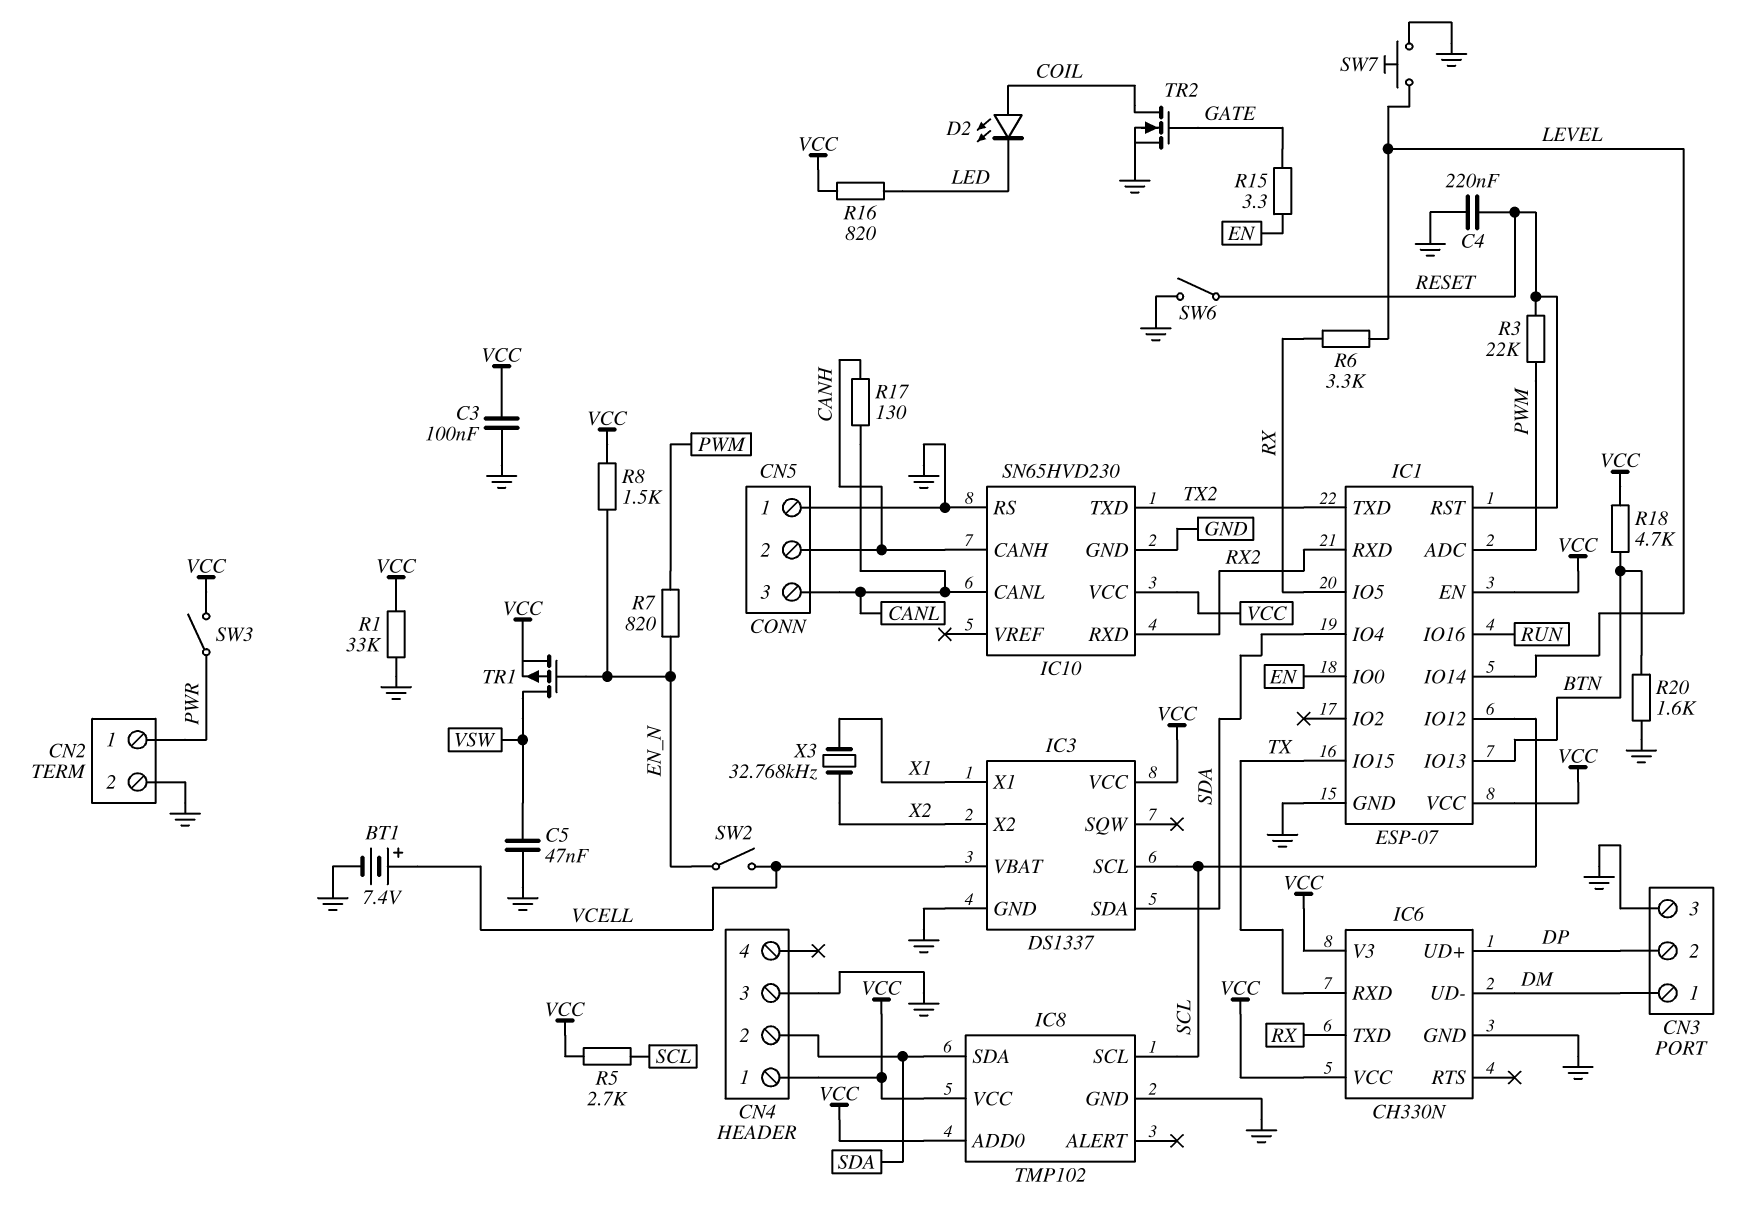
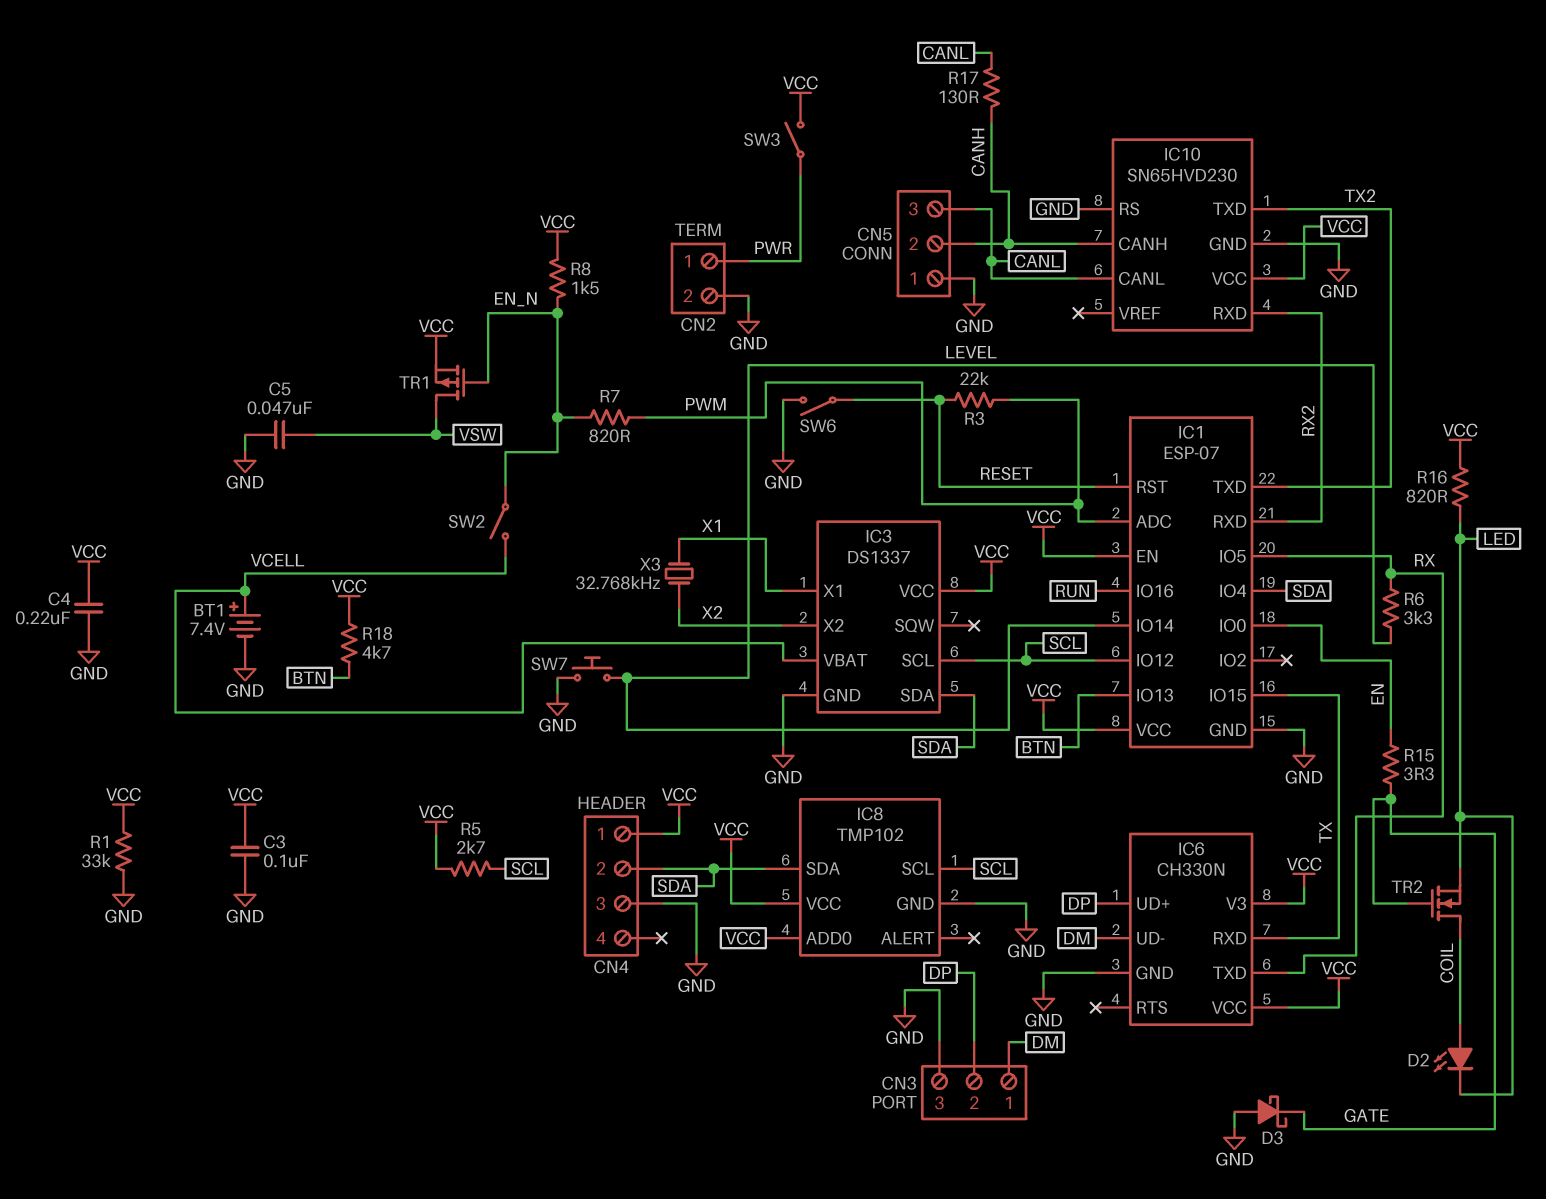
C4: 220nF (GND, RESET) -> 220nF (GND, VCC)
D3: none -> schottky (A GND, K GATE)
R20: 1.6k (BTN, GND) -> none
TR2: NMOS (G GATE, D COIL, S GND) -> NMOS (G GATE, D COIL, S LED)

